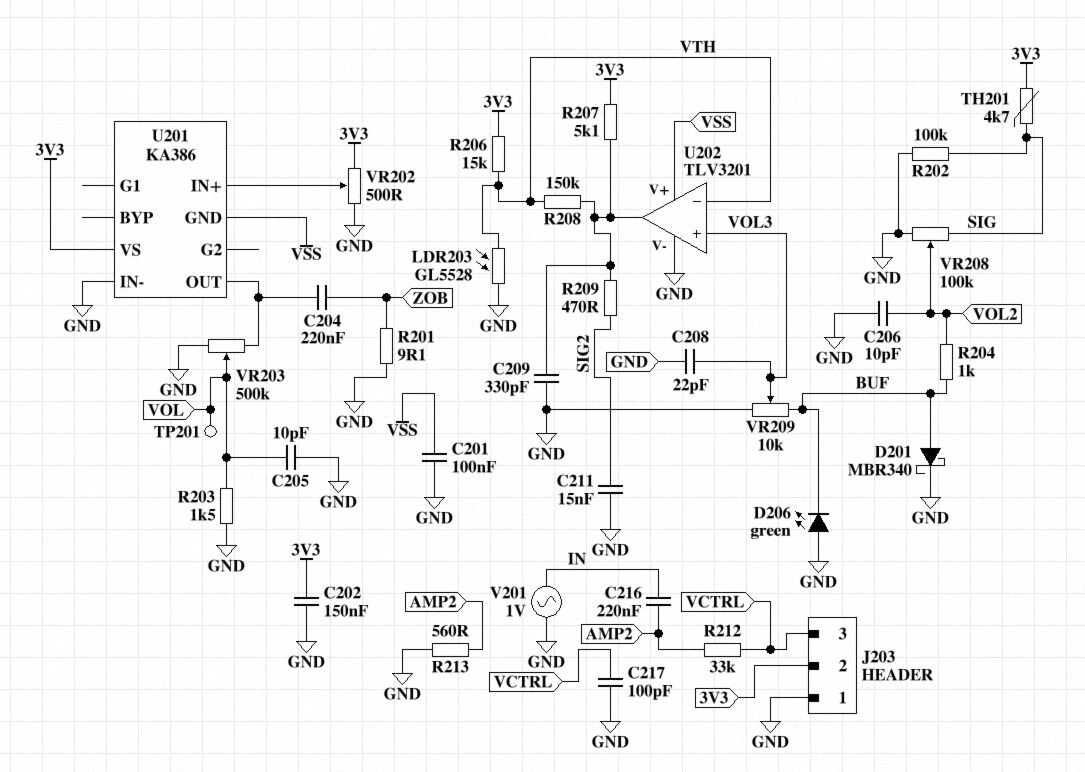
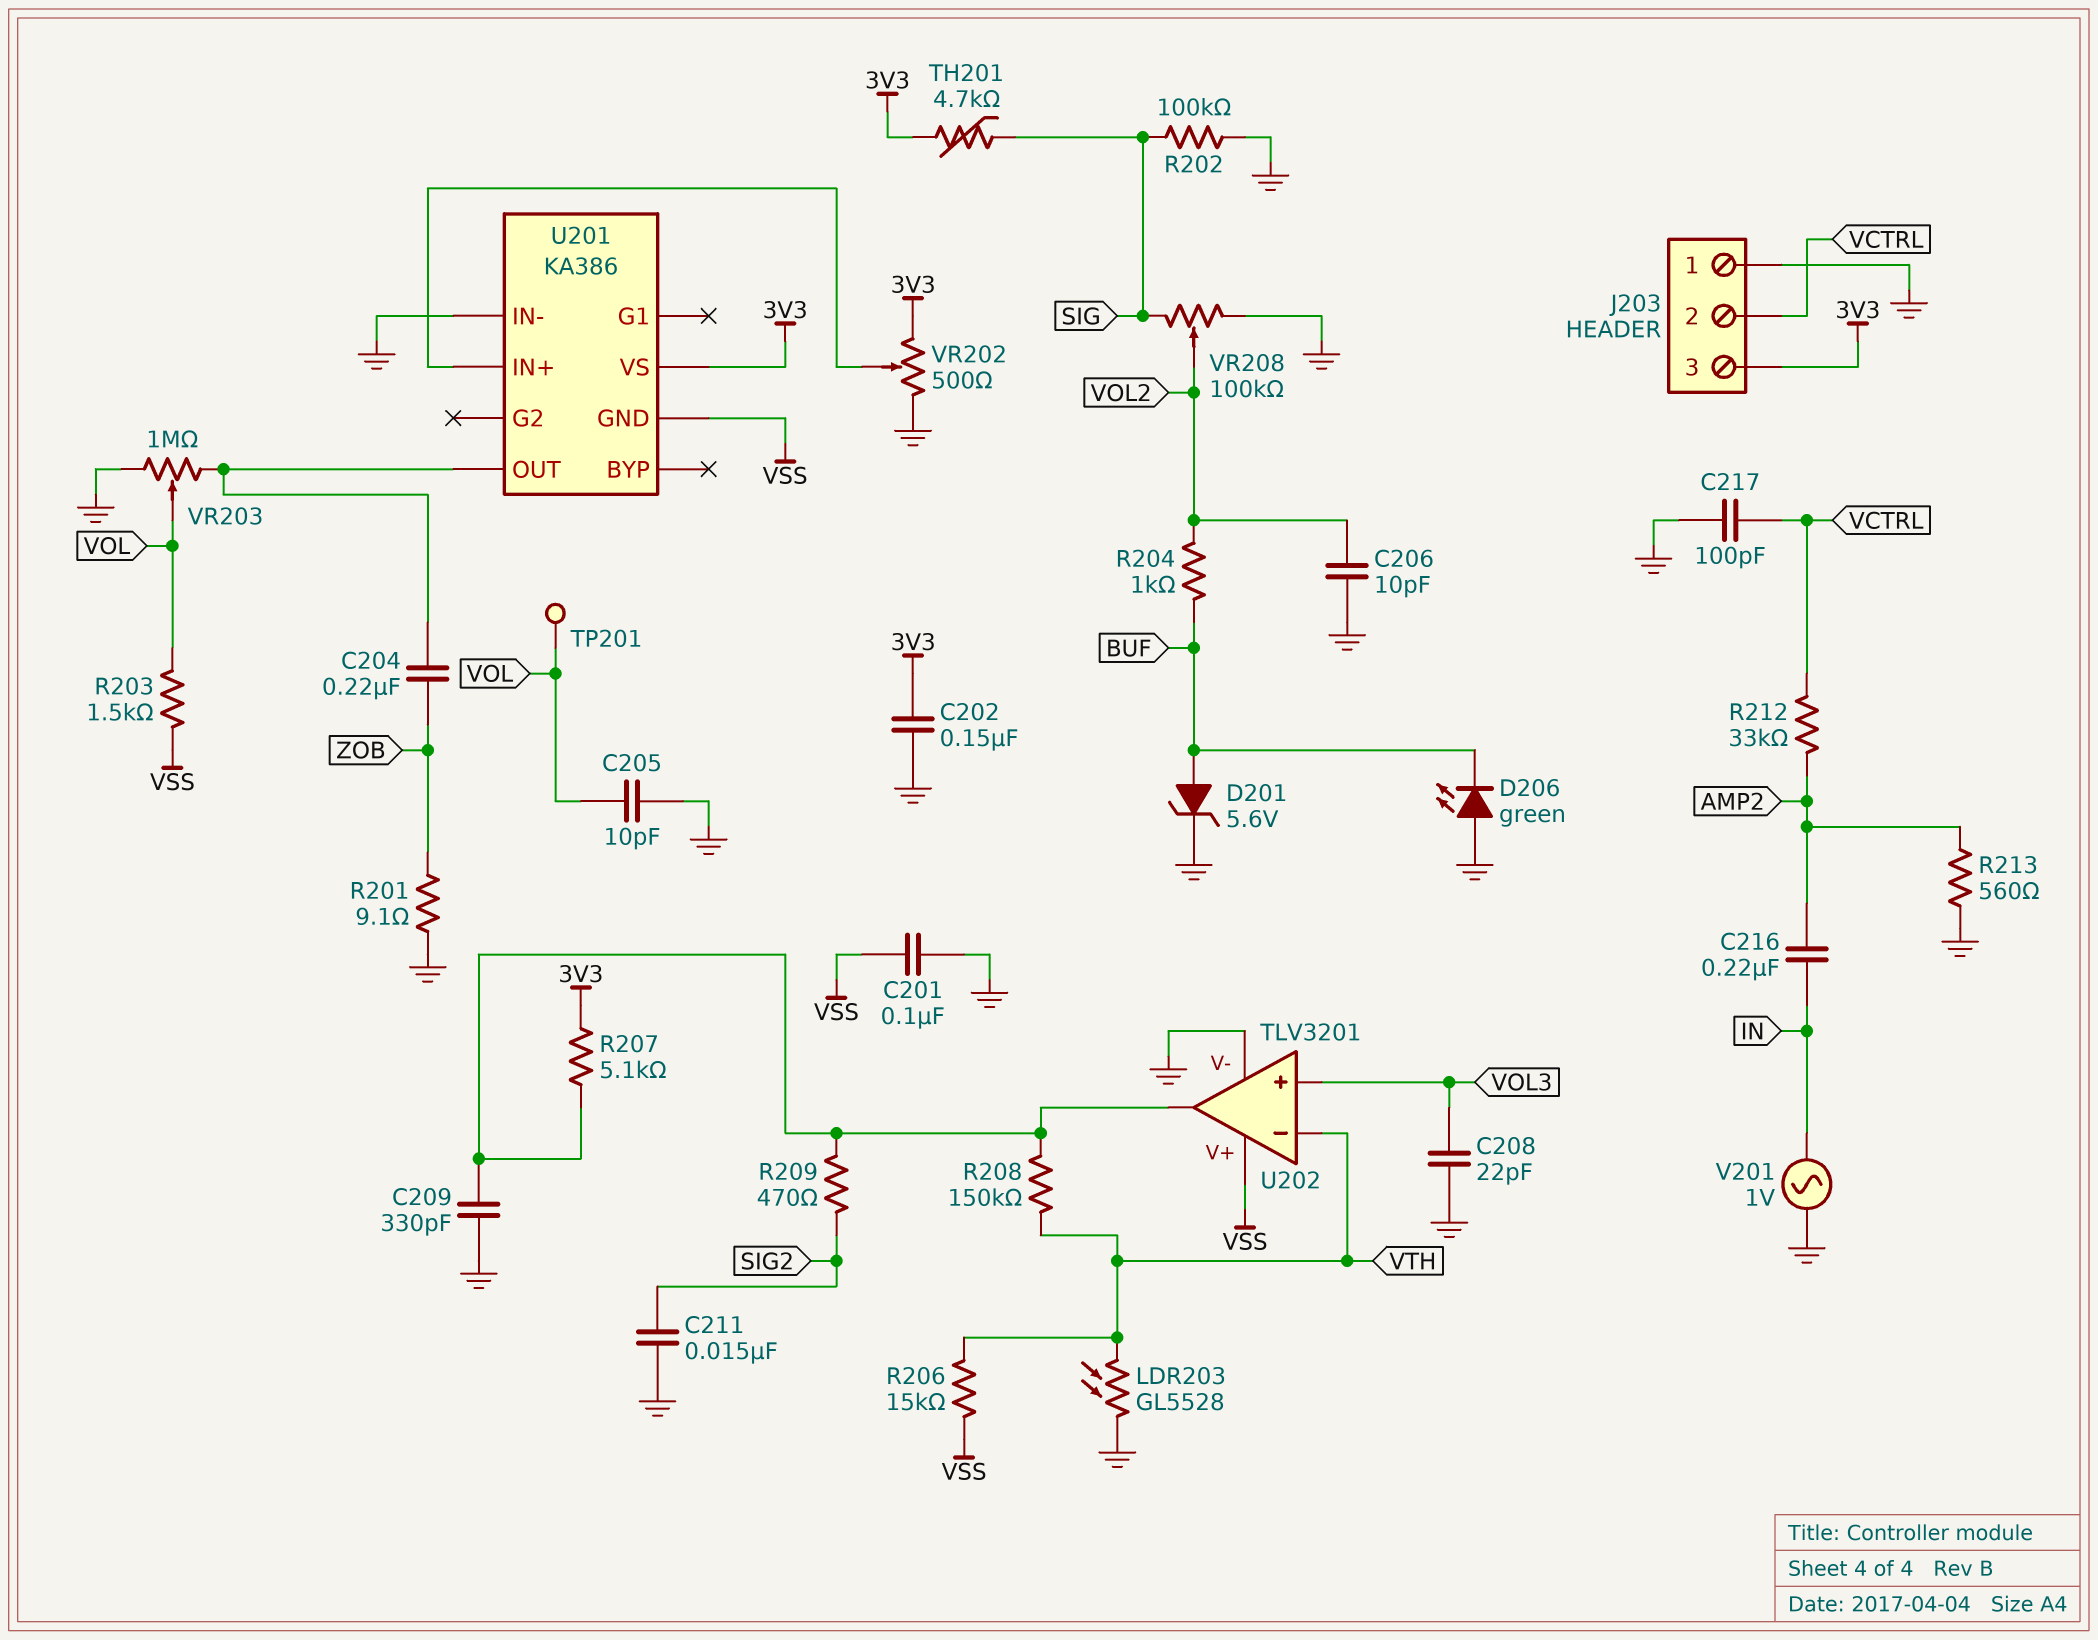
D201: schottky MBR340 (A BUF, K GND) -> zener 5.6V (A BUF, K GND)
J203 pin 2: 3V3 -> VCTRL
J203 pin 3: VCTRL -> 3V3
R203: 1.5k (GND, VOL) -> 1.5k (VOL, VSS)
R206: 15k (3V3, VTH) -> 15k (VSS, VTH)
VR203: 500k (GND, U201/OUT, wiper VOL) -> 1M (GND, U201/OUT, wiper VOL)
VR209: 10k (BUF, GND, wiper VOL3) -> none

